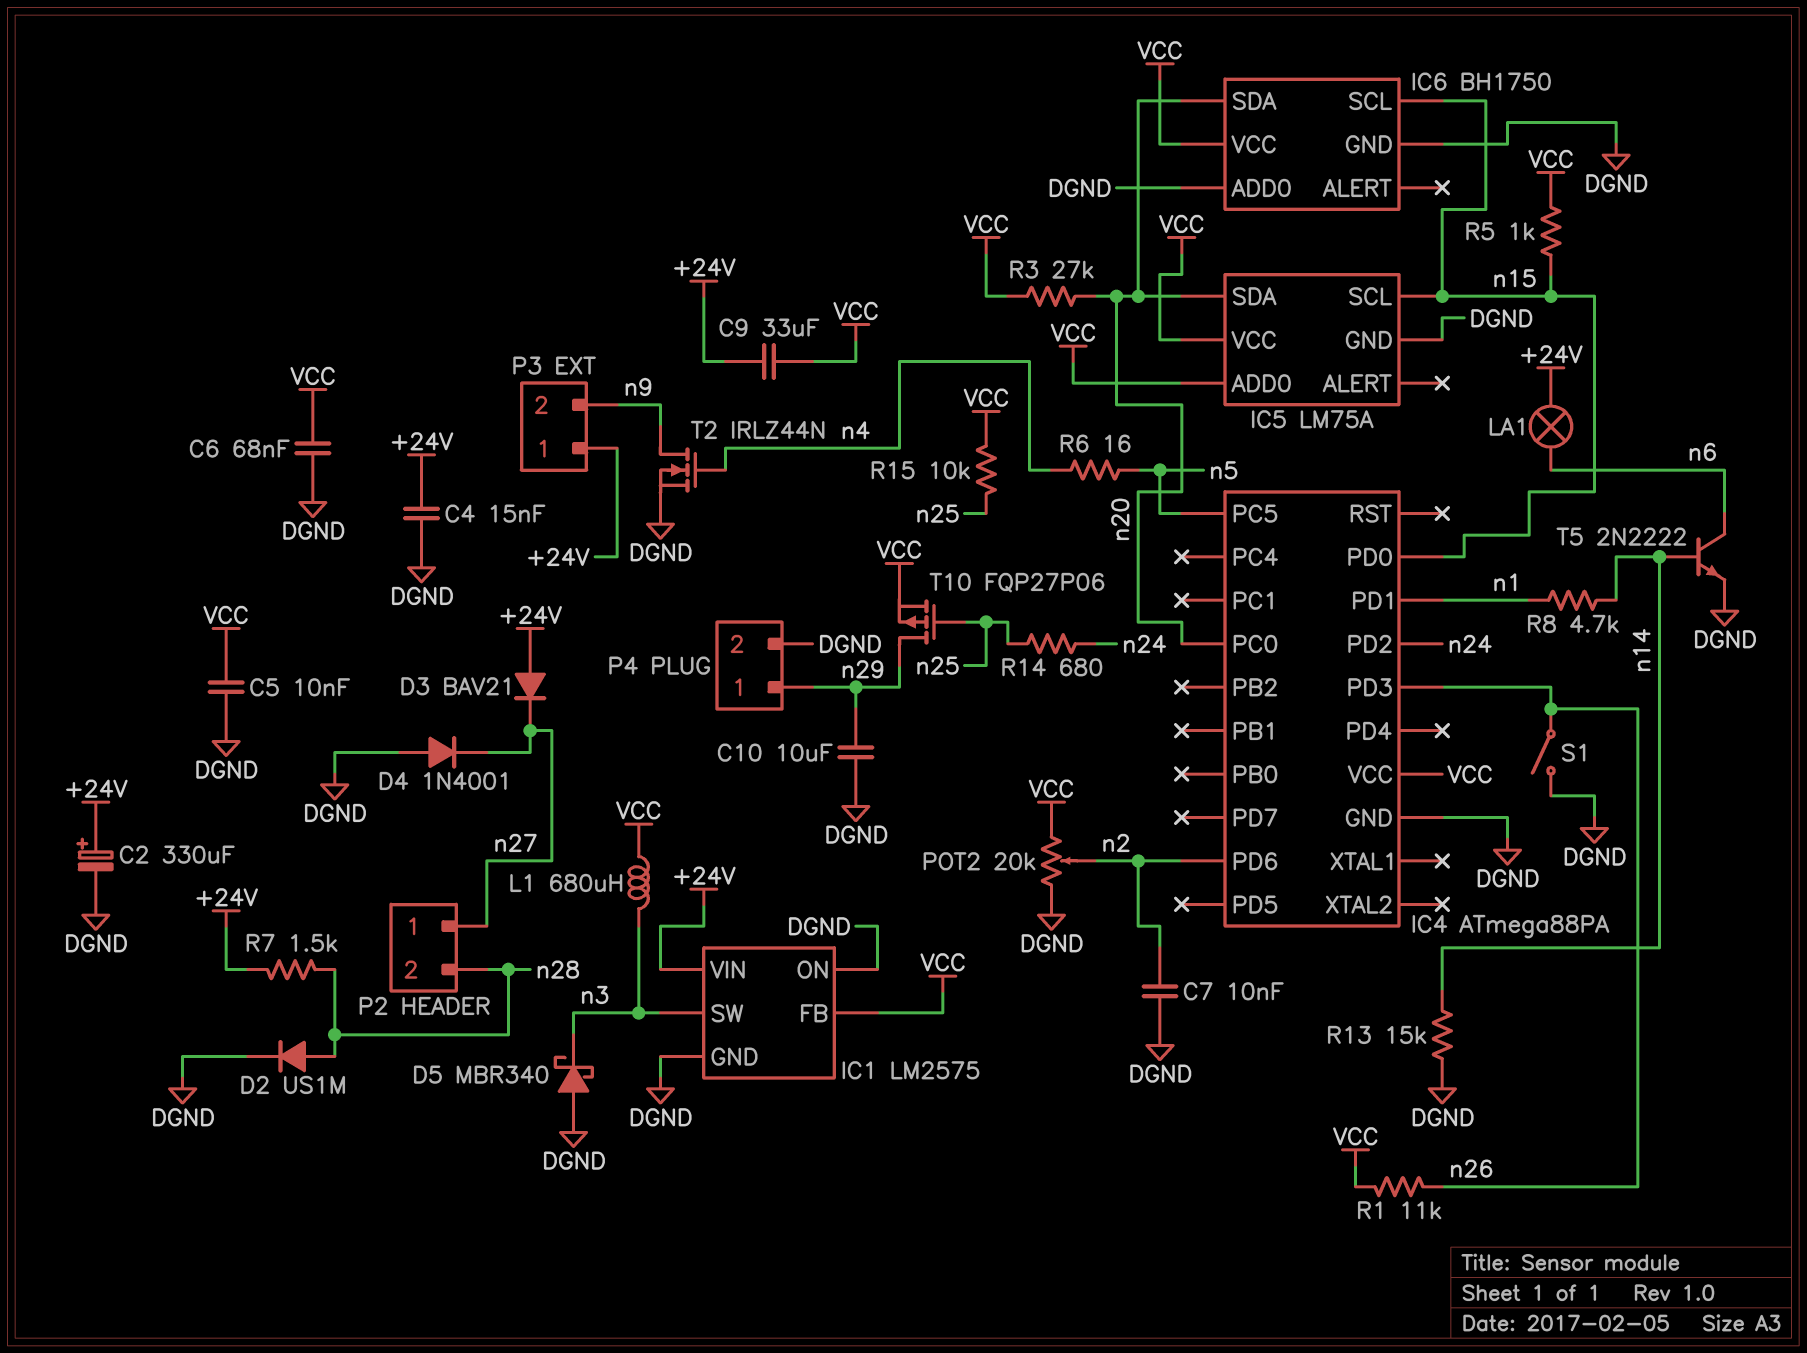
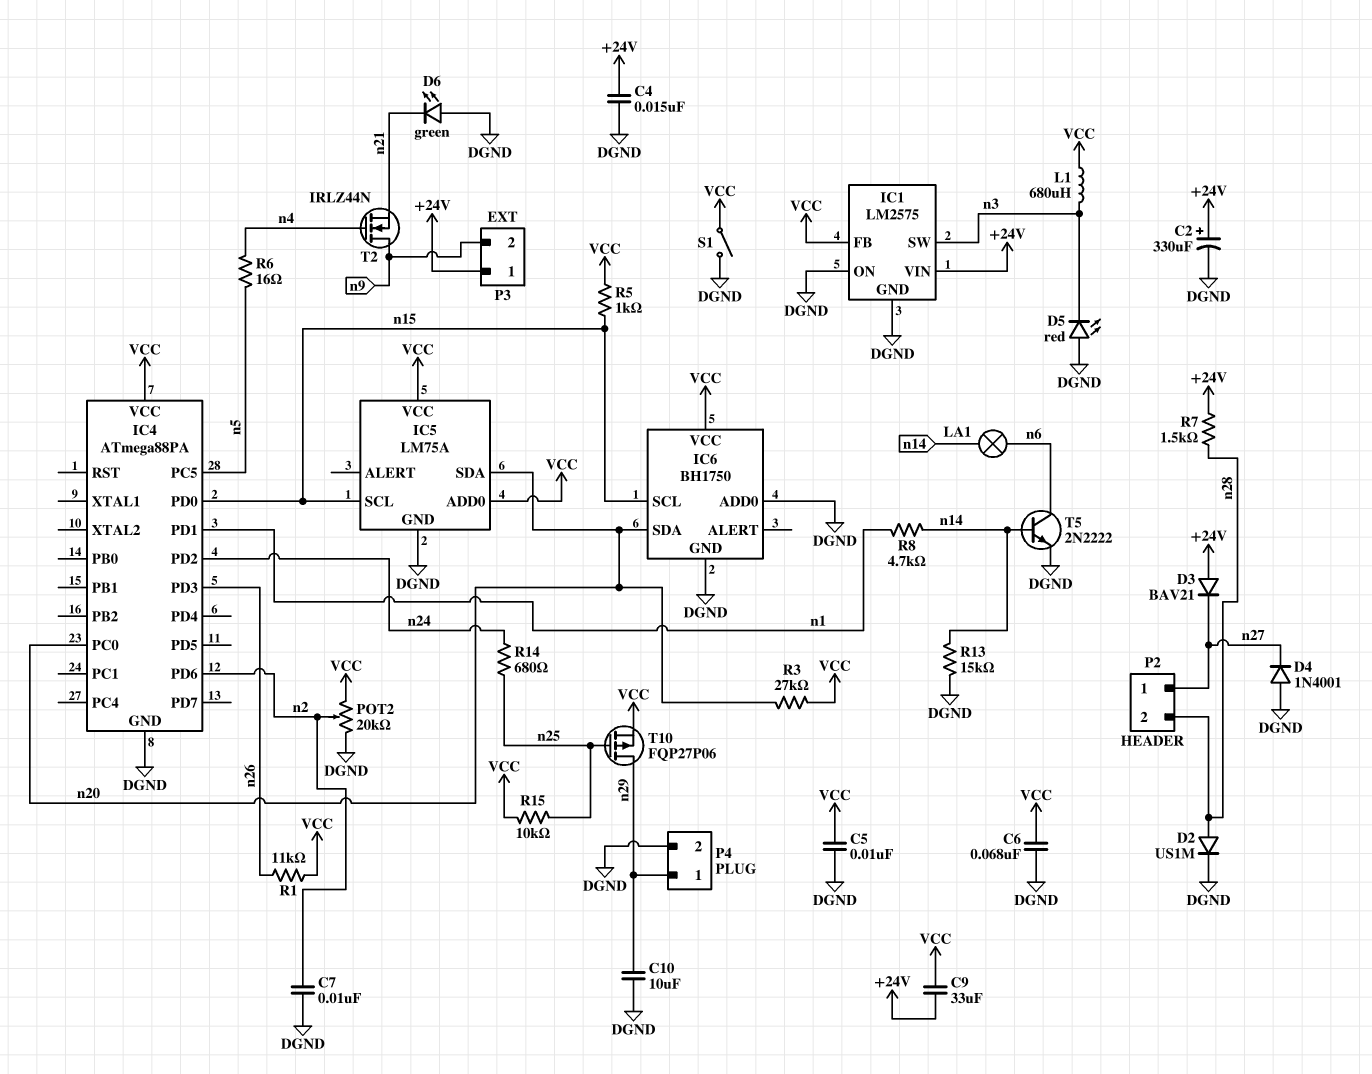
D5: schottky MBR340 (A DGND, K n3) -> LED red (A DGND, K n3)
D6: none -> LED green (A DGND, K n21)
LA1: lamp (+24V, n6) -> lamp (n6, n14)
S1: switch (DGND, n26) -> switch (DGND, VCC)
T2: NMOS IRLZ44N (G n4, D n9, S DGND) -> NMOS IRLZ44N (G n4, D n9, S n21)

